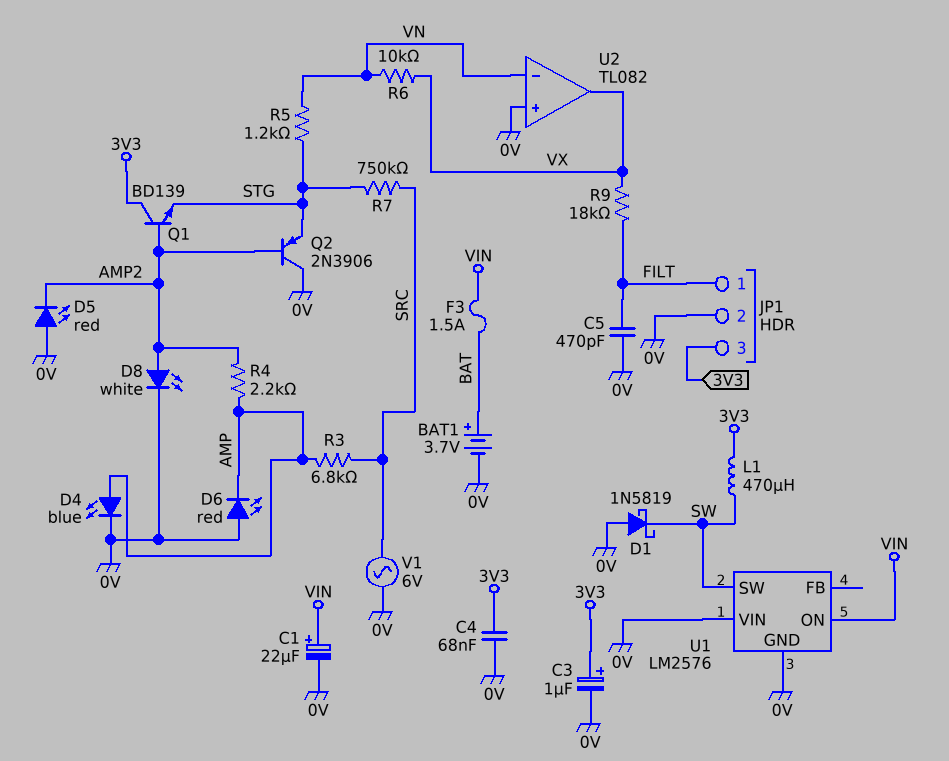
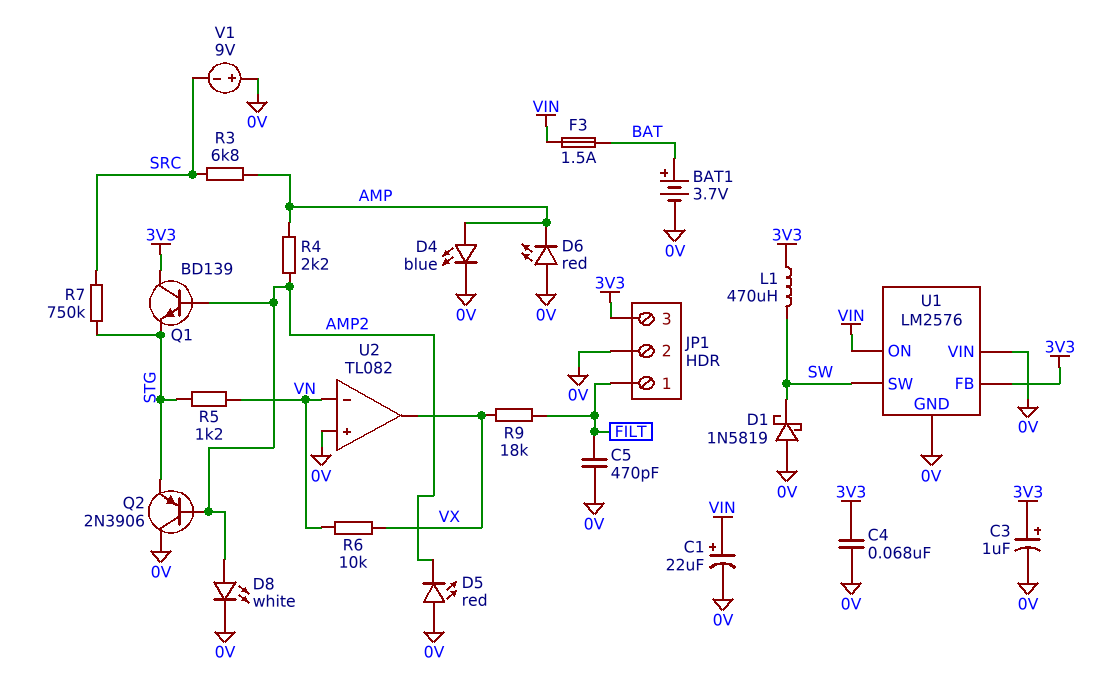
U1 pin FB: none -> 3V3
V1: AC 6V (0V, SRC) -> 9V (plus 0V, minus SRC)

